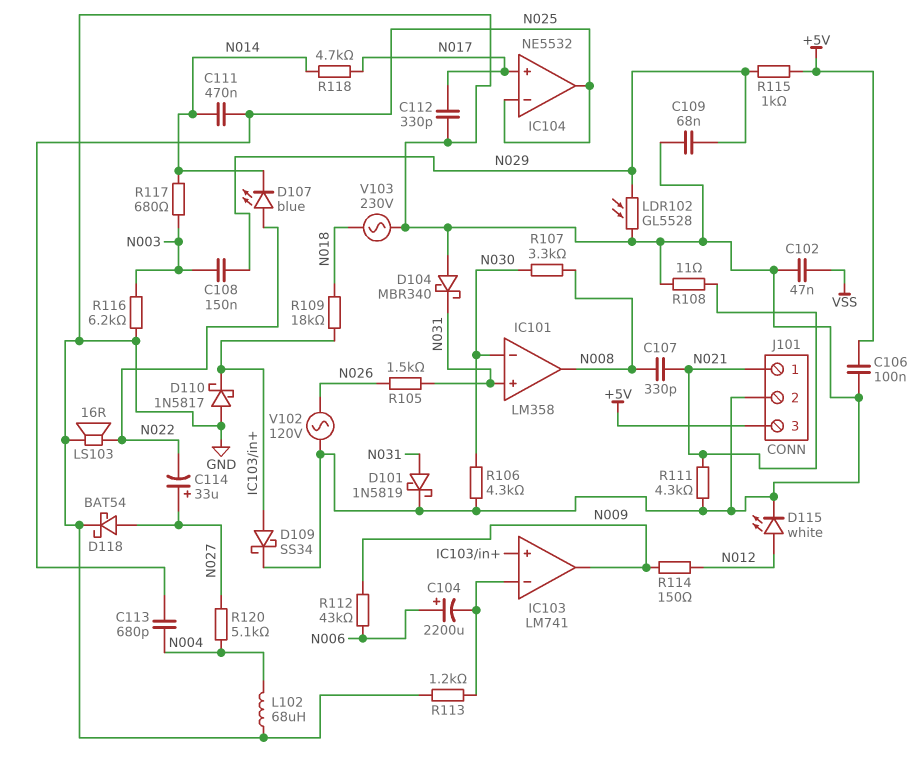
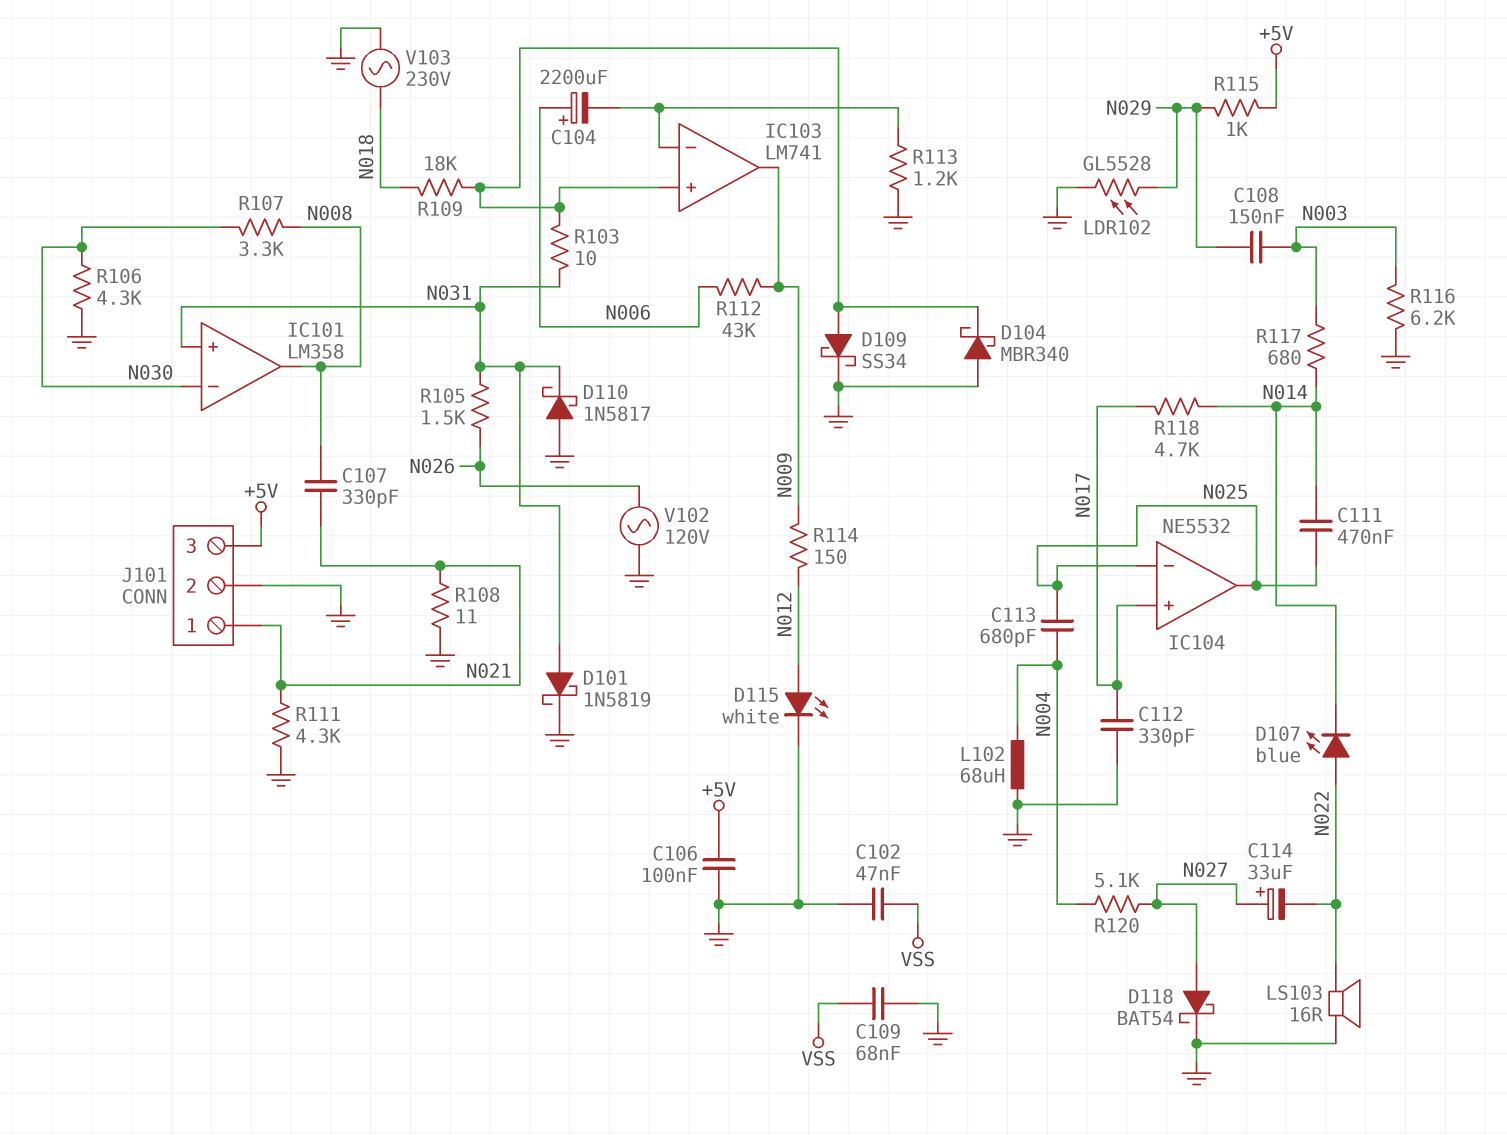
C109: 68nF (GND, N029) -> 68nF (GND, VSS)
D104: schottky MBR340 (A GND, K N031) -> schottky MBR340 (A GND, K IC103/in+)
D110: schottky 1N5817 (A GND, K IC103/in+) -> schottky 1N5817 (A GND, K N031)
R103: none -> 10 (IC103/in+, N031)

